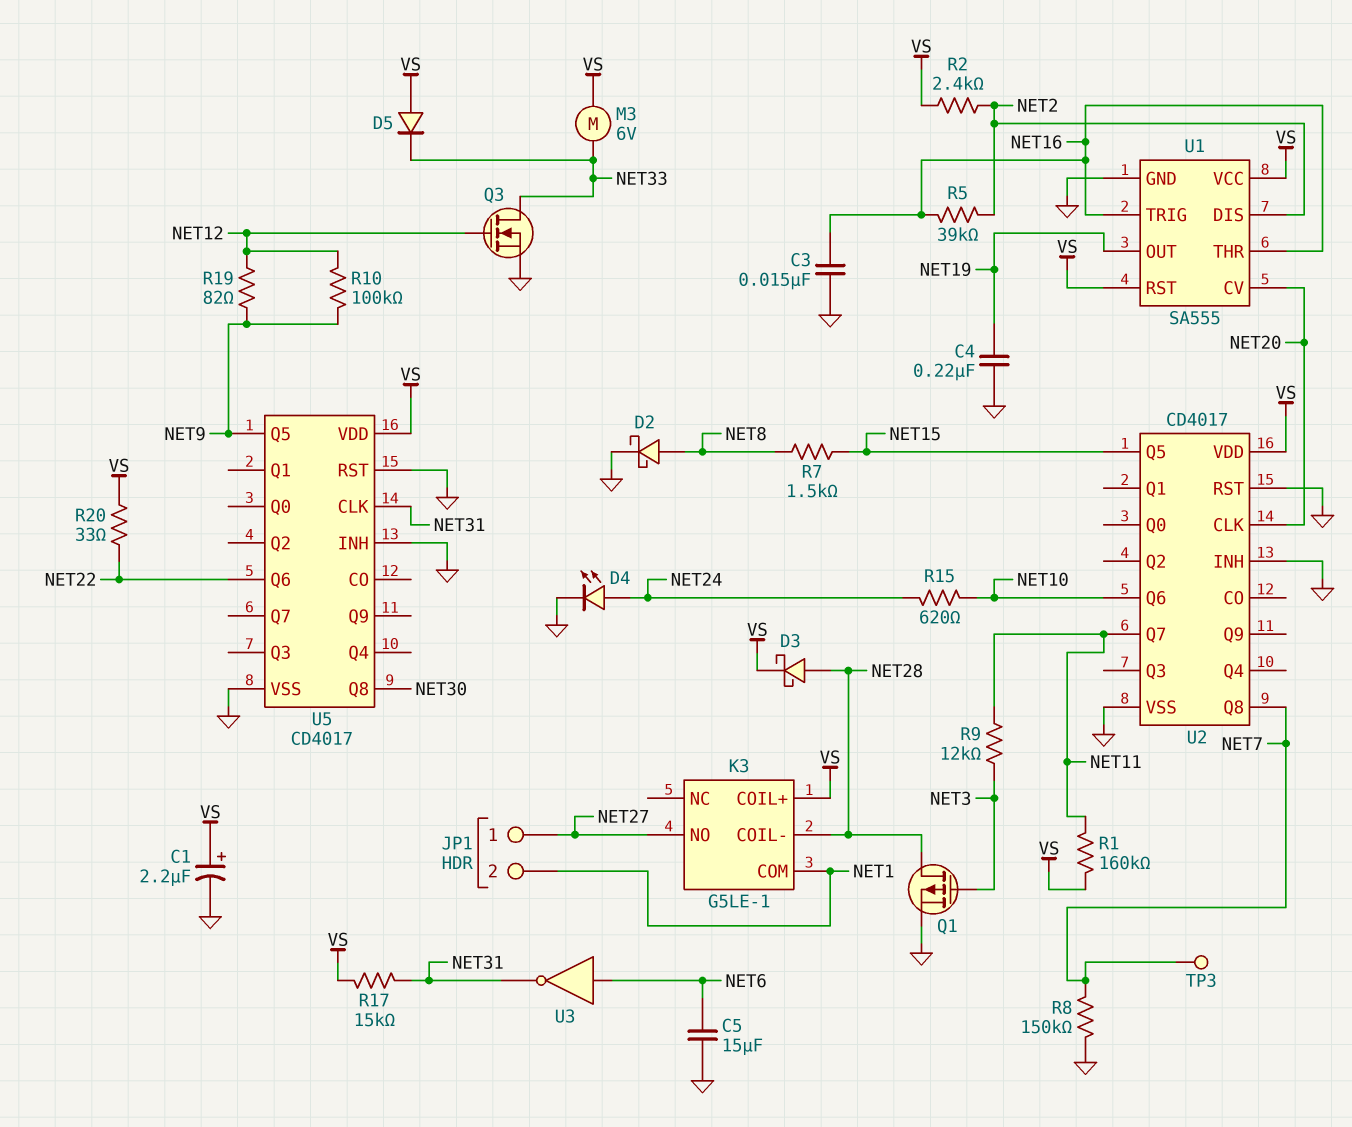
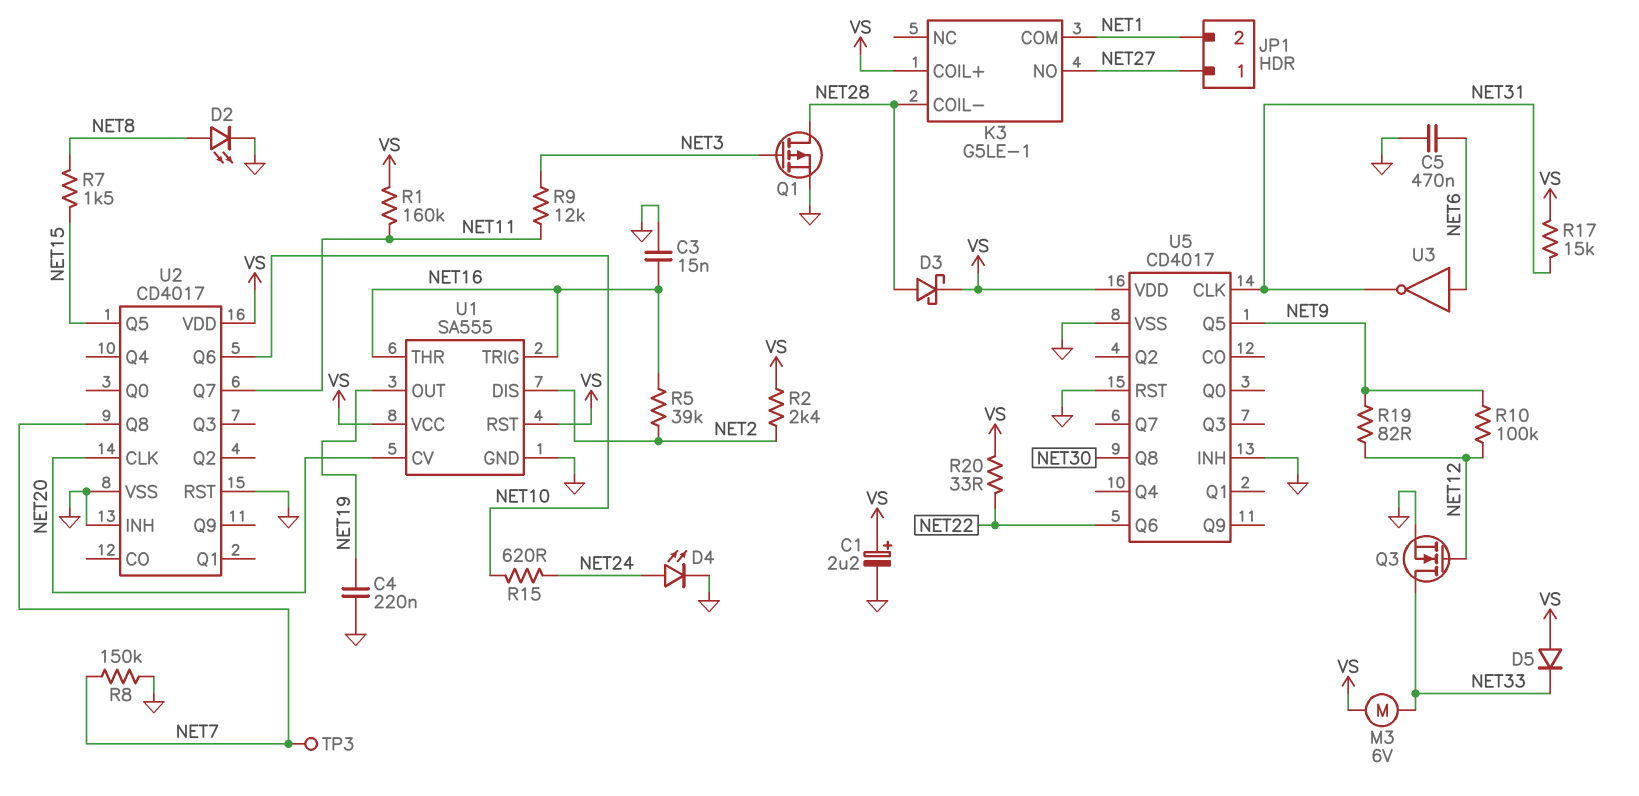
C5: 15uF (GND, NET6) -> 470nF (GND, NET6)
D2: schottky (A NET8, K GND) -> LED (A NET8, K GND)

